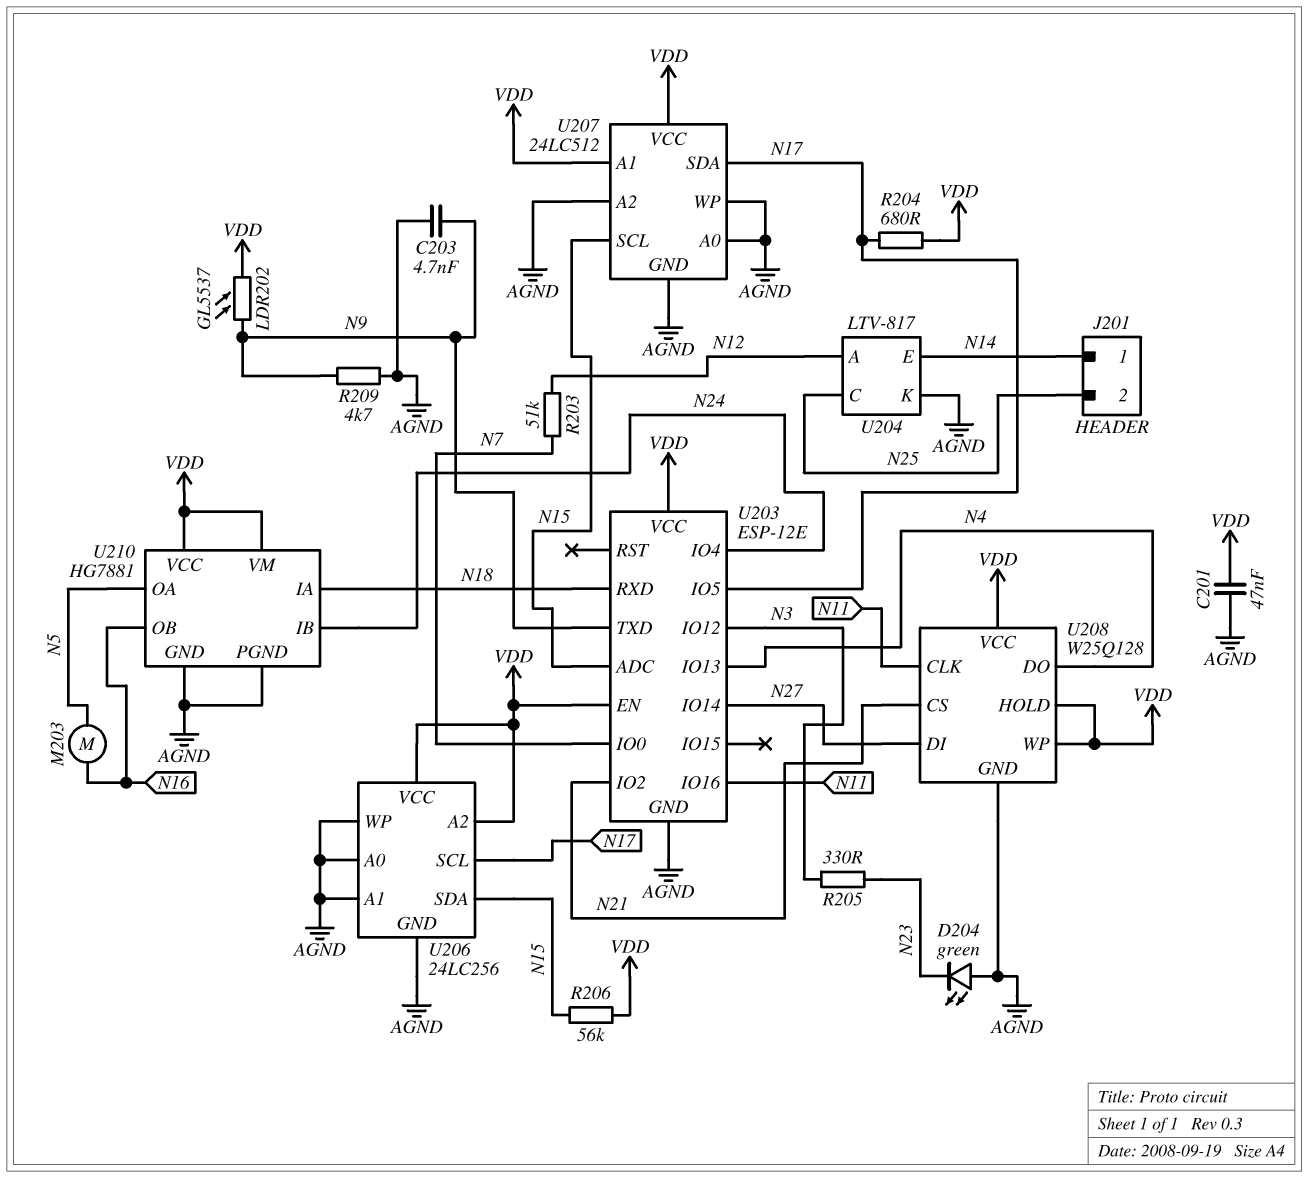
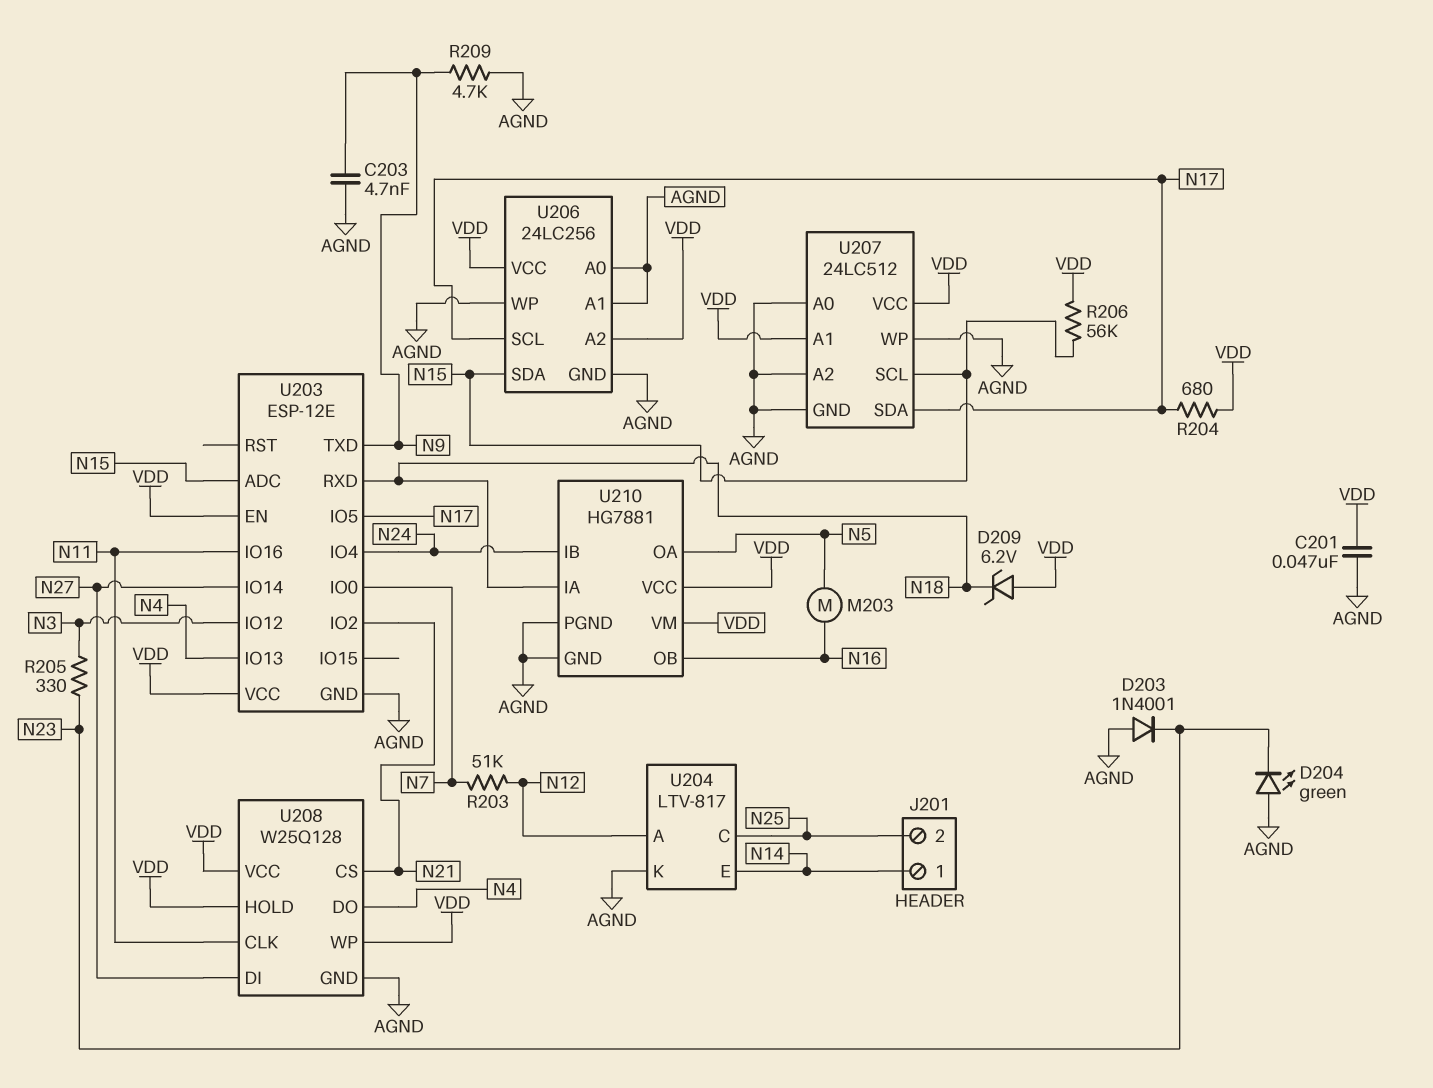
D203: none -> diode 1N4001 (A AGND, K N23)
D209: none -> zener 6.2V (A VDD, K N18)
LDR202: GL5537 (N9, VDD) -> none

